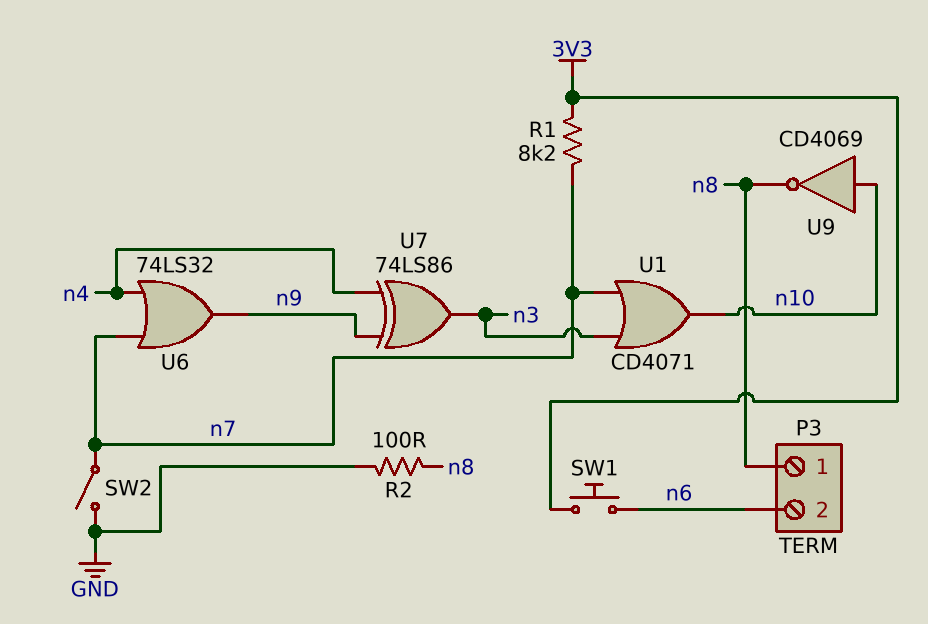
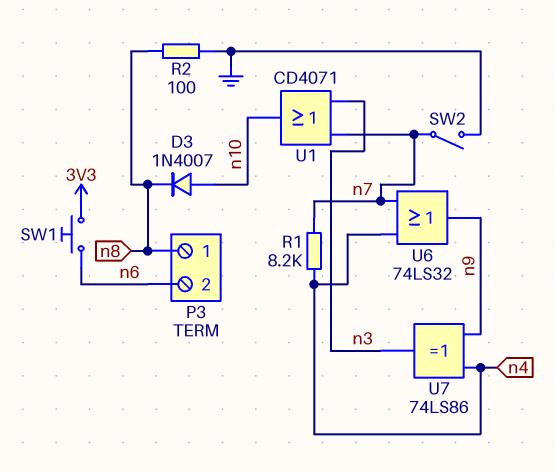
D3: none -> diode 1N4007 (A n10, K n8)
R1: 8.2k (3V3, n7) -> 8.2k (n4, n7)
U9: NOT CD4069 (in n10, out n8) -> none

